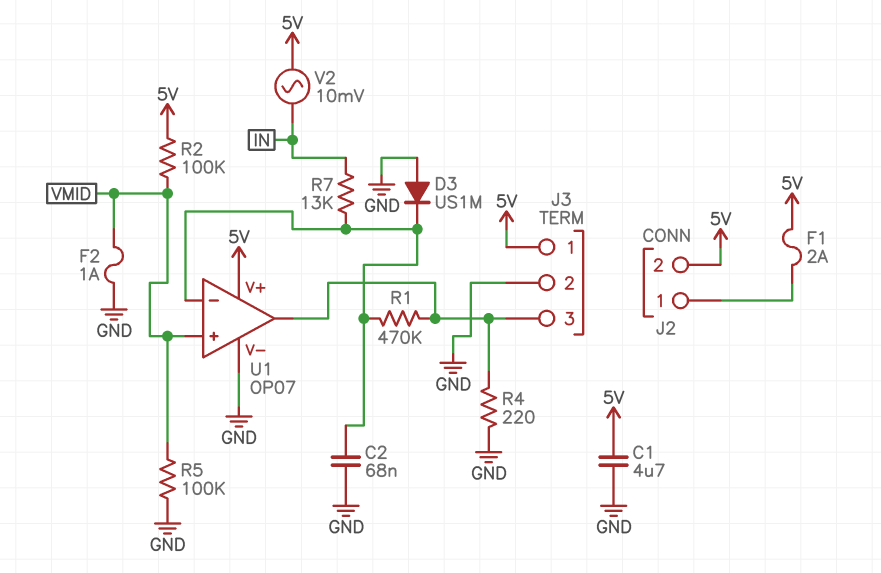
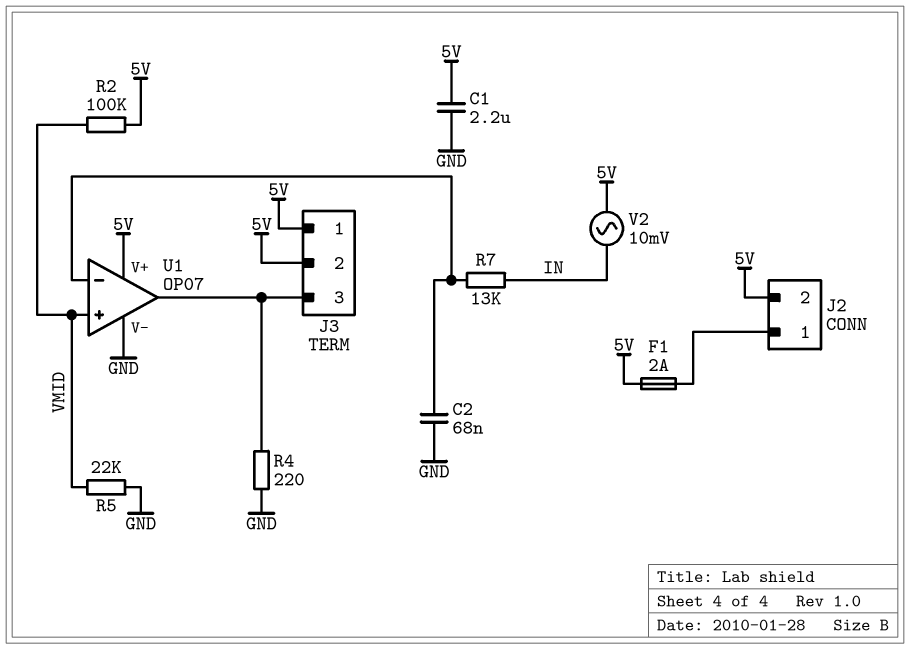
C1: 4.7uF (5V, GND) -> 2.2uF (5V, GND)
D3: diode US1M (A GND, K U1/in-) -> none
F2: 1A (GND, VMID) -> none
J3 pin 2: GND -> 5V
R1: 470k (J3/3, U1/in-) -> none
R5: 100k (GND, VMID) -> 22k (GND, VMID)

